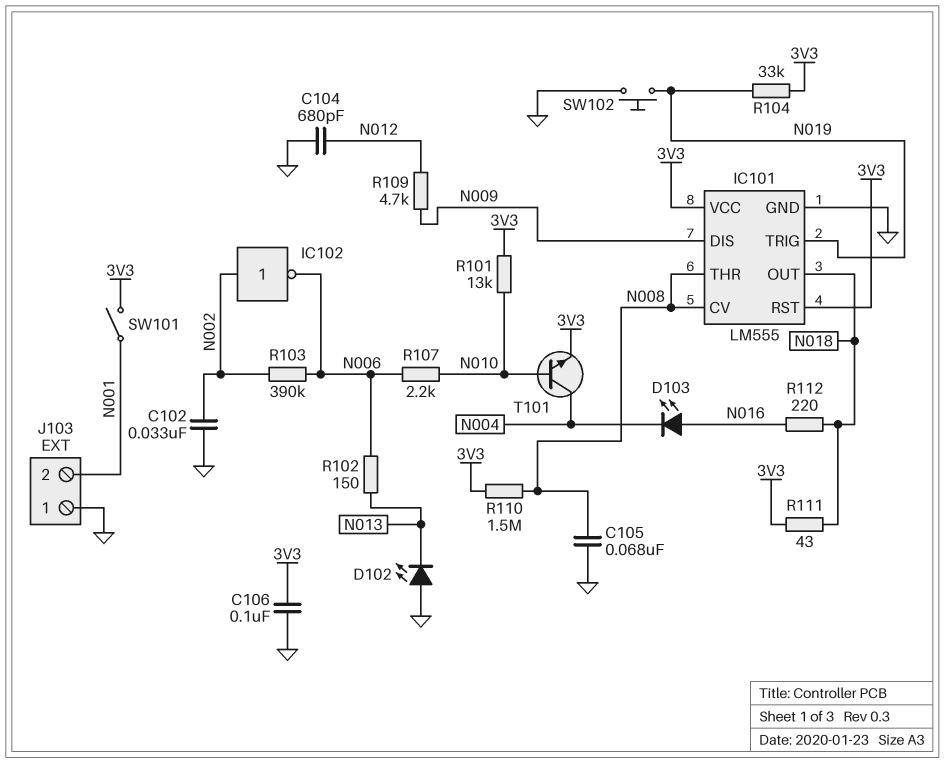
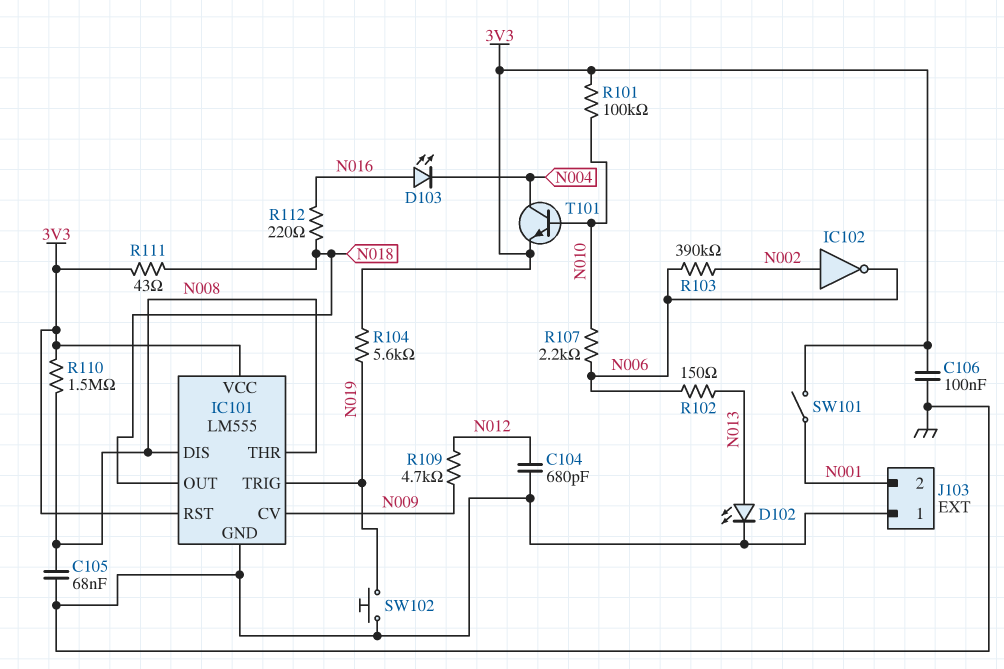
C102: 33nF (GND, N002) -> none
D102: LED (A GND, K N013) -> LED (A N013, K GND)
IC101 pin CV: N008 -> N009
IC101 pin DIS: N009 -> N008
R101: 13k (3V3, N010) -> 100k (3V3, N010)
R104: 33k (3V3, N019) -> 5.6k (3V3, N019)

